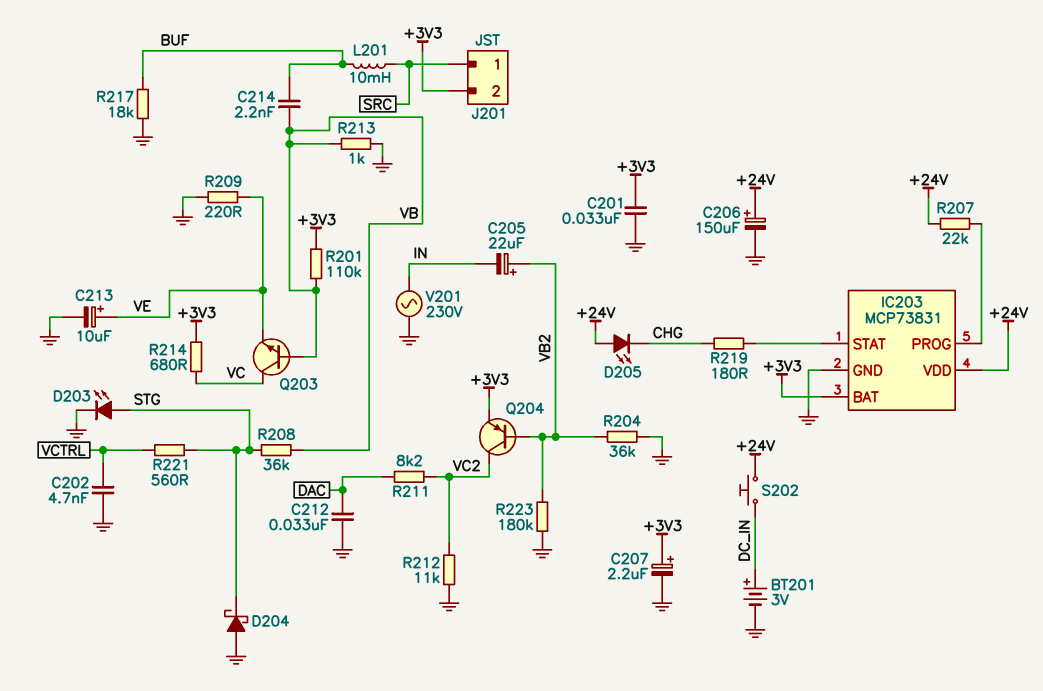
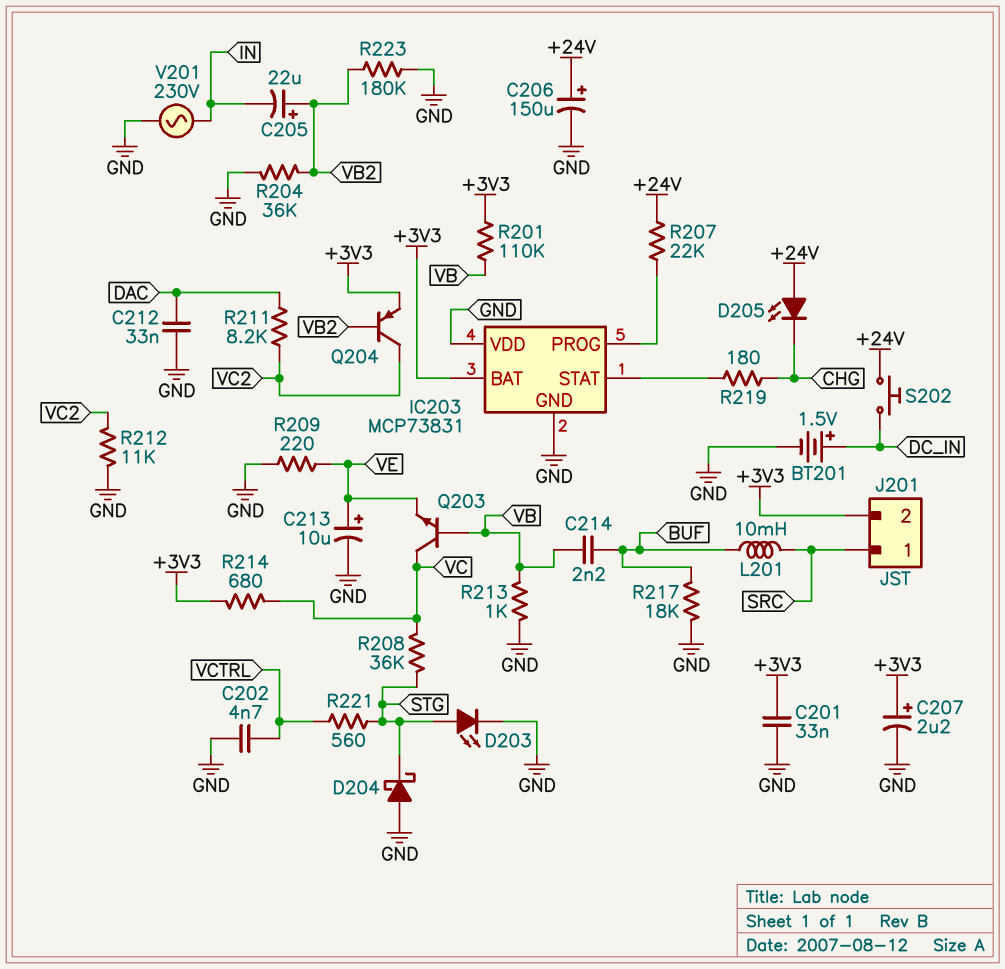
BT201: 3V (plus DC_IN, minus GND) -> 1.5V (plus DC_IN, minus GND)
IC203 pin VDD: +24V -> GND
R208: 36k (STG, VB) -> 36k (STG, VC)

